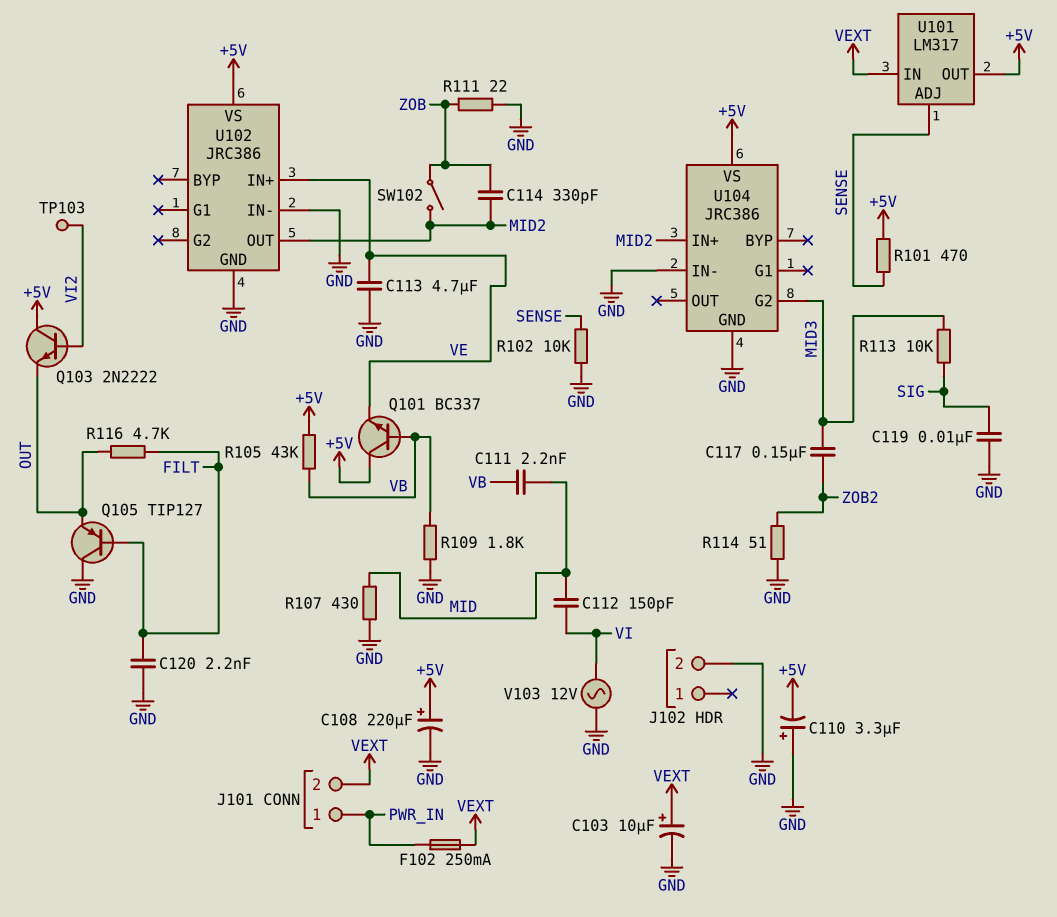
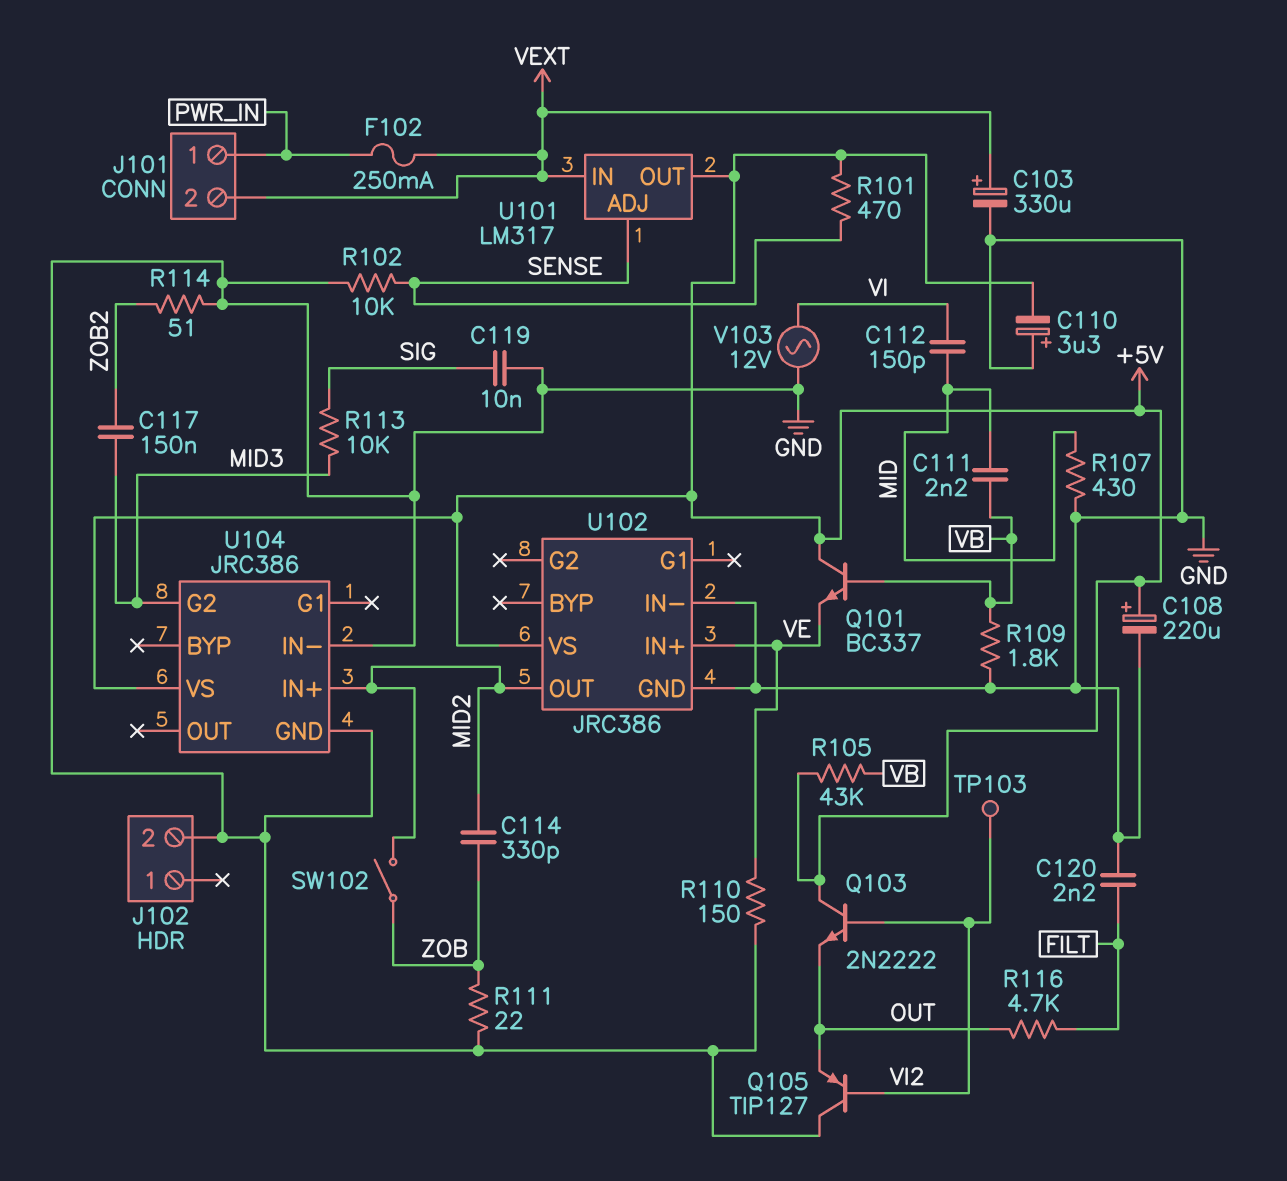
C103: 10uF (plus VEXT, minus GND) -> 330uF (plus VEXT, minus GND)
C113: 4.7uF (GND, VE) -> none
Q105: PNP TIP127 (B FILT, C GND, E OUT) -> PNP TIP127 (B VI2, C GND, E OUT)
R110: none -> 150 (GND, VE)

